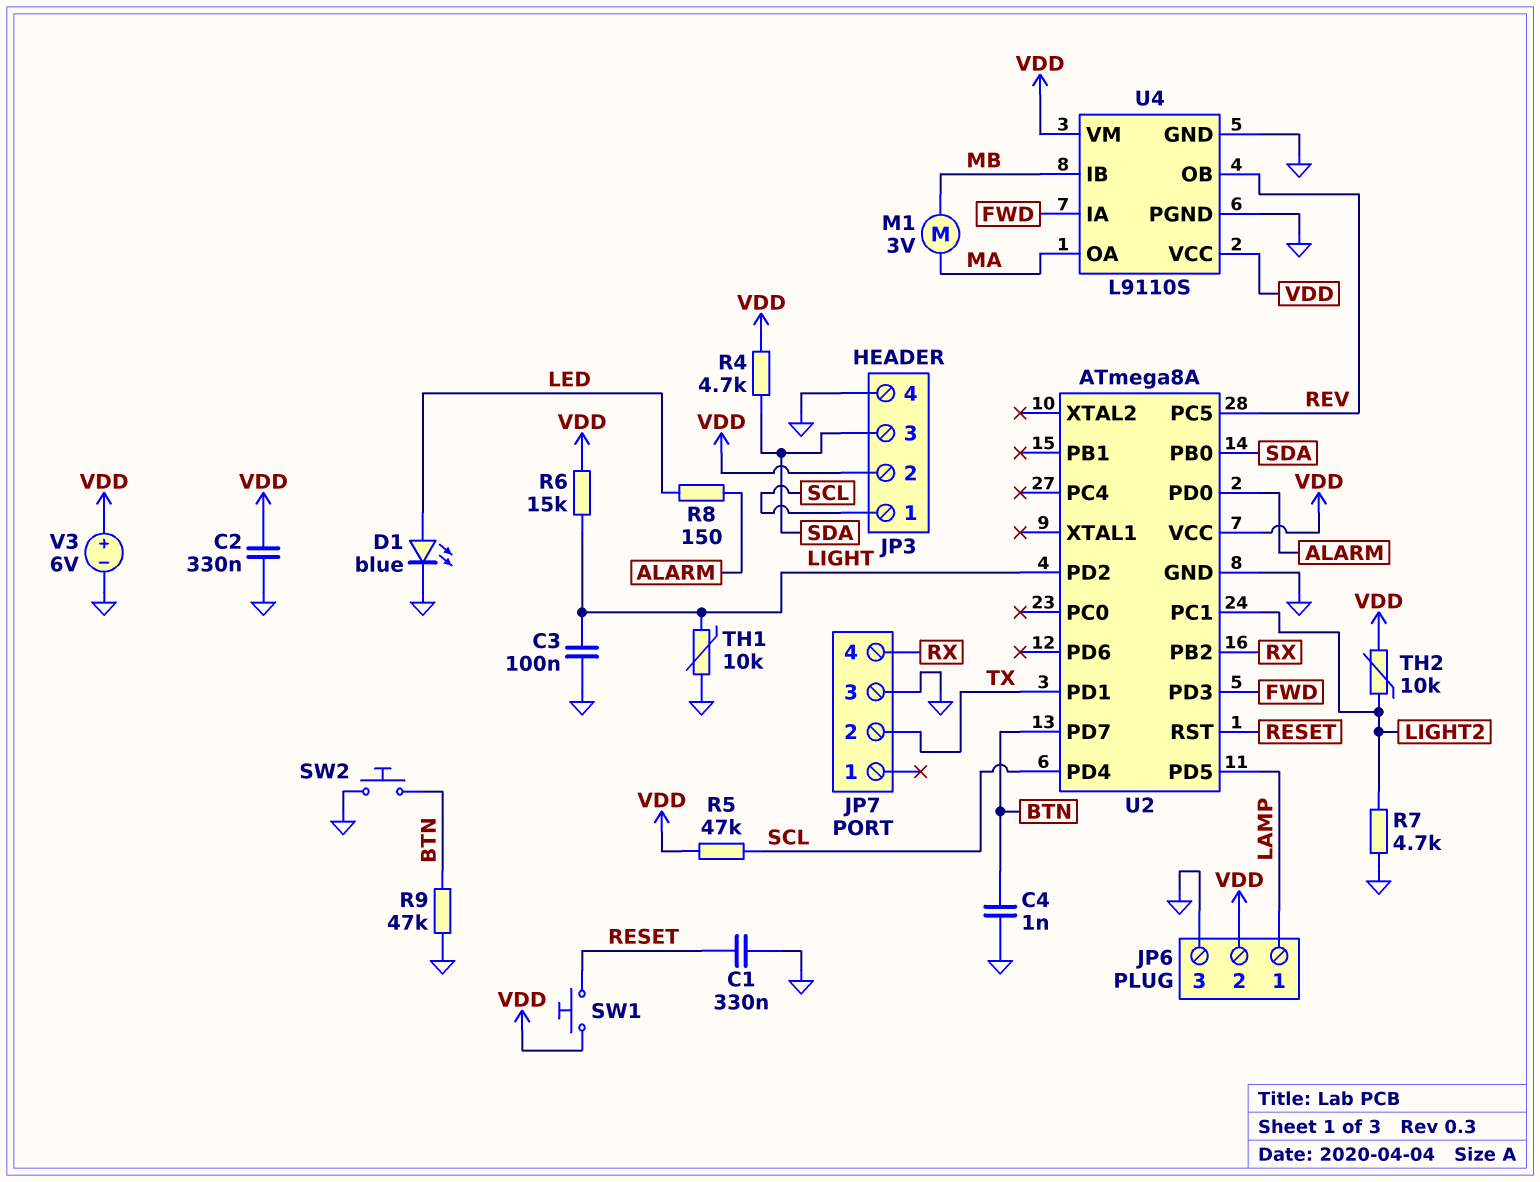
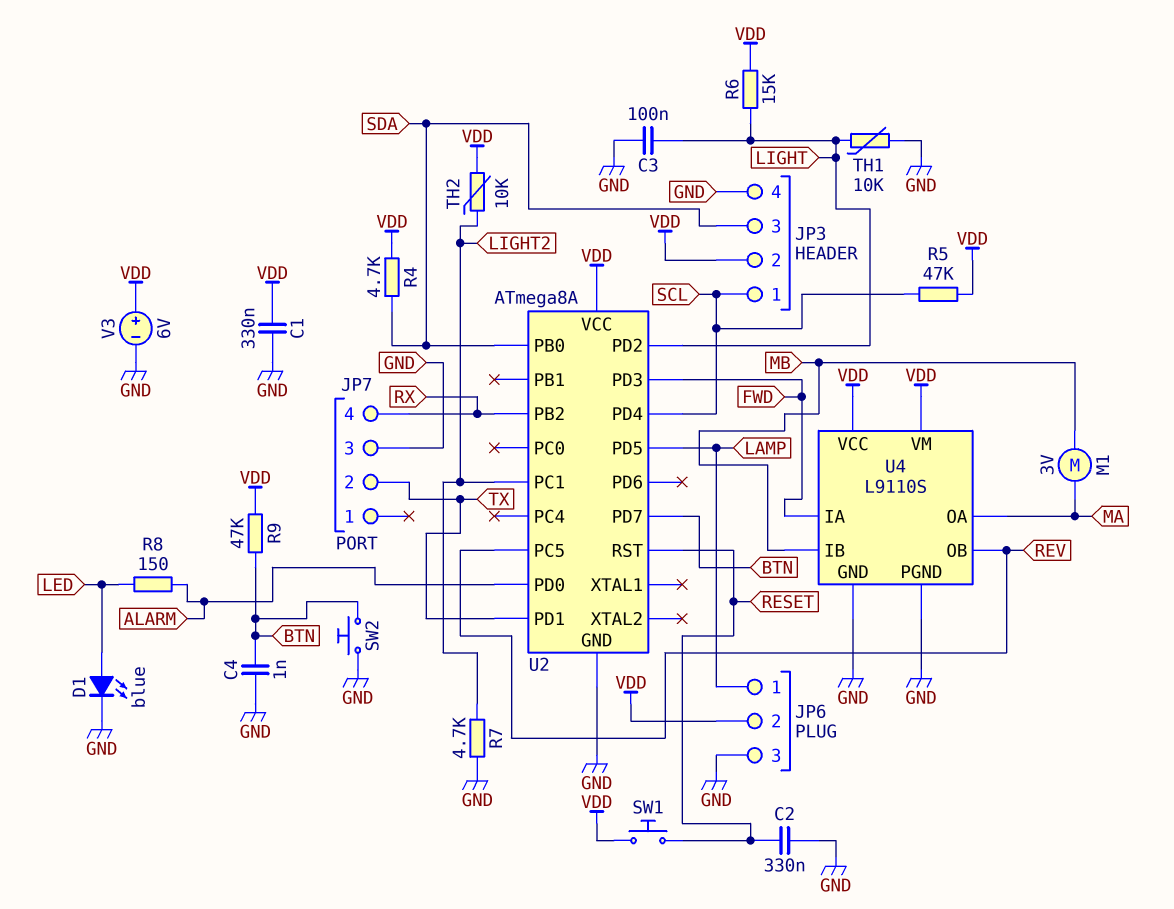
C1: 330nF (GND, RESET) -> 330nF (GND, VDD)
C2: 330nF (GND, VDD) -> 330nF (GND, RESET)
R9: 47k (BTN, GND) -> 47k (BTN, VDD)

